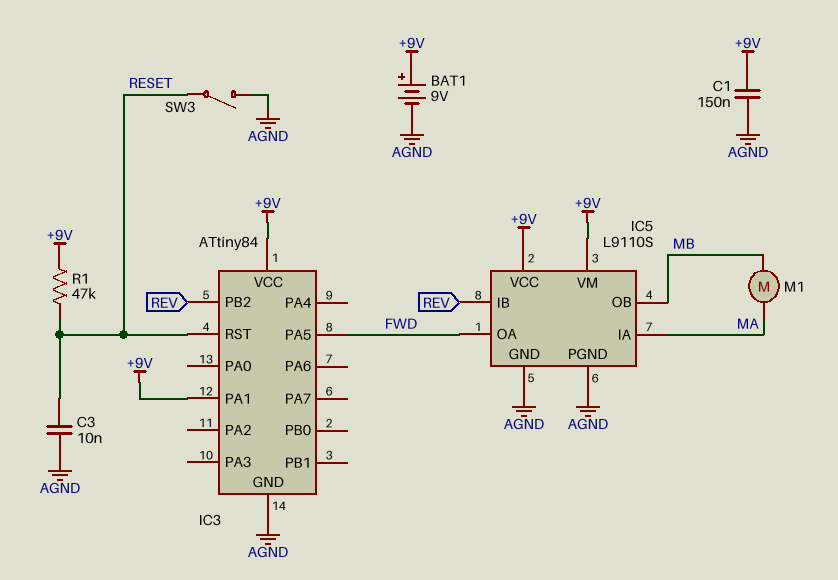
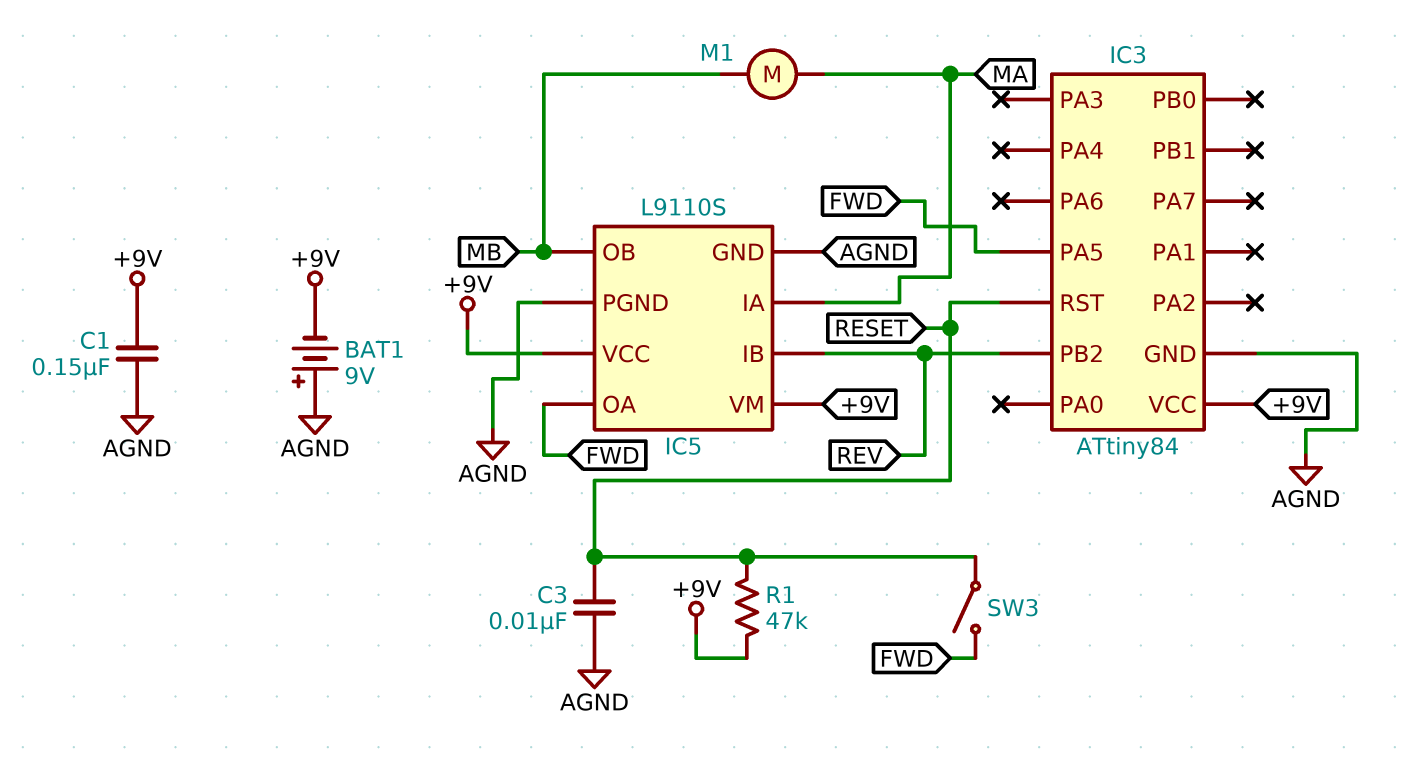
BAT1: 9V (plus +9V, minus AGND) -> 9V (plus AGND, minus +9V)
IC3 pin PA1: +9V -> none
SW3: switch (AGND, RESET) -> switch (FWD, RESET)

